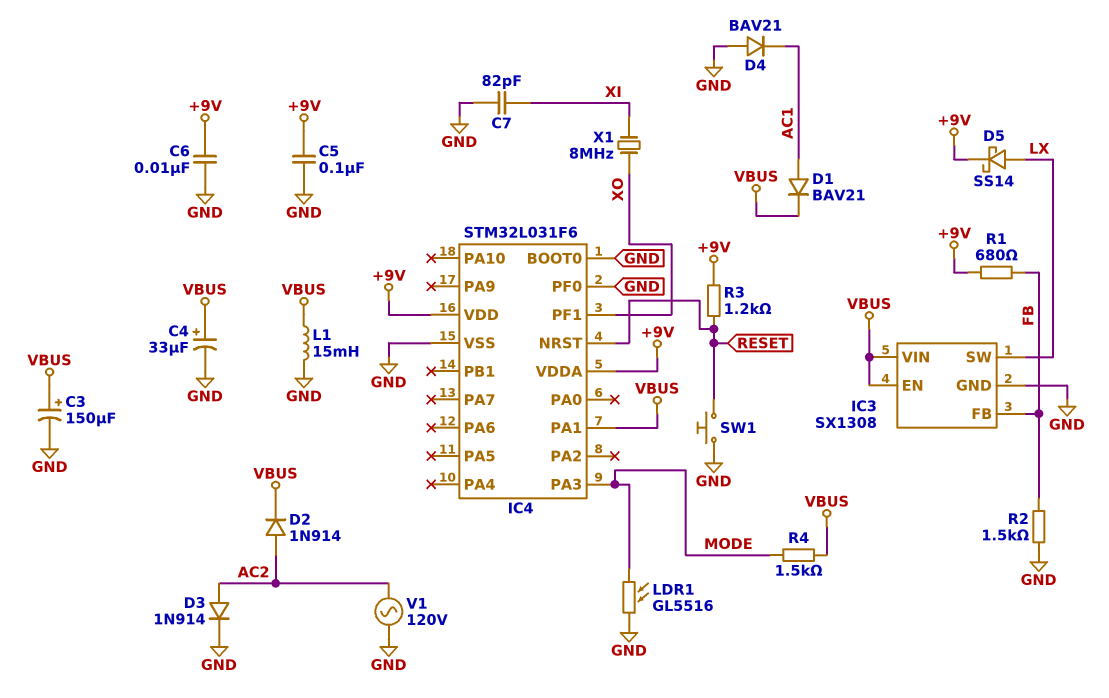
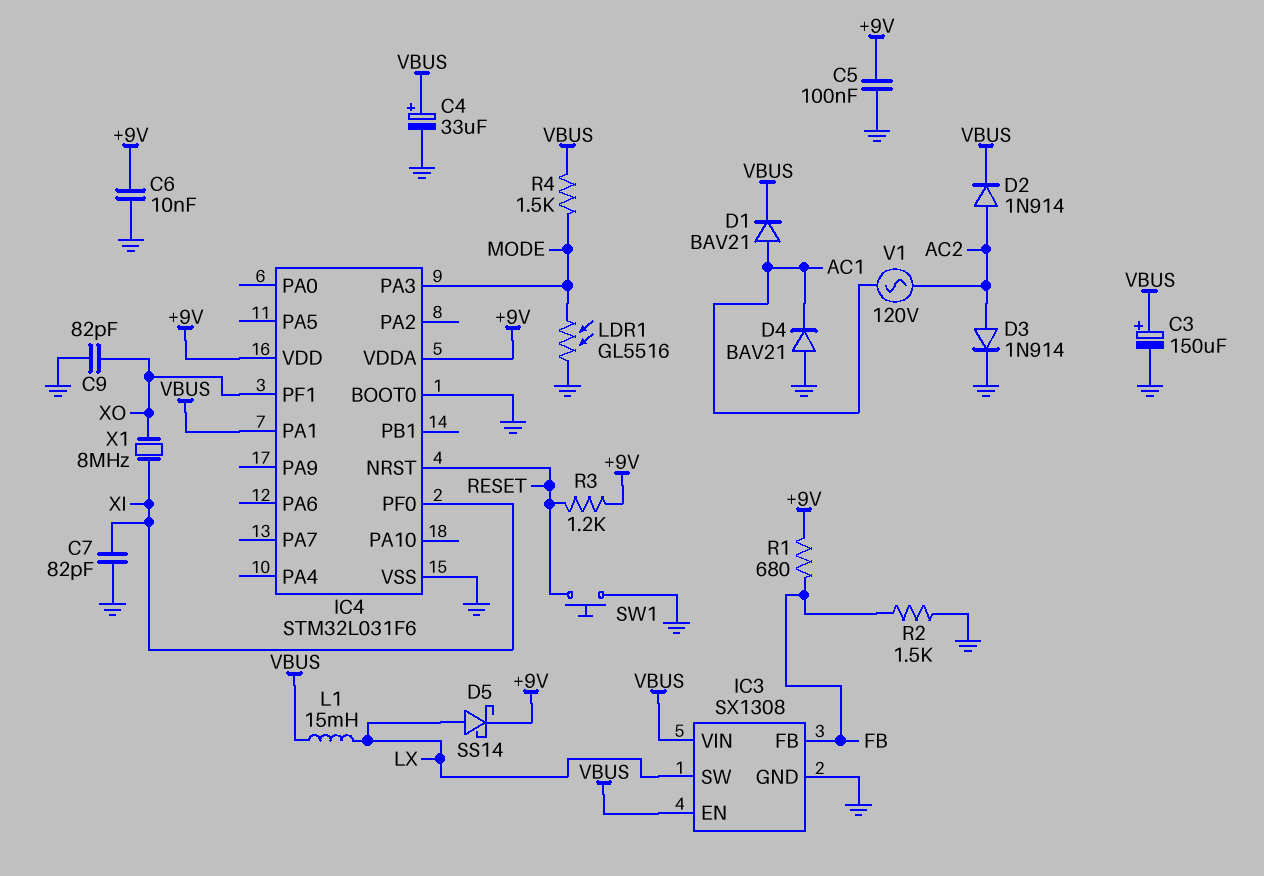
C9: none -> 82pF (GND, XO)
IC4 pin PF0: GND -> XI
L1: 15mH (GND, VBUS) -> 15mH (LX, VBUS)
V1: AC 120V (AC2, GND) -> AC 120V (AC1, AC2)

